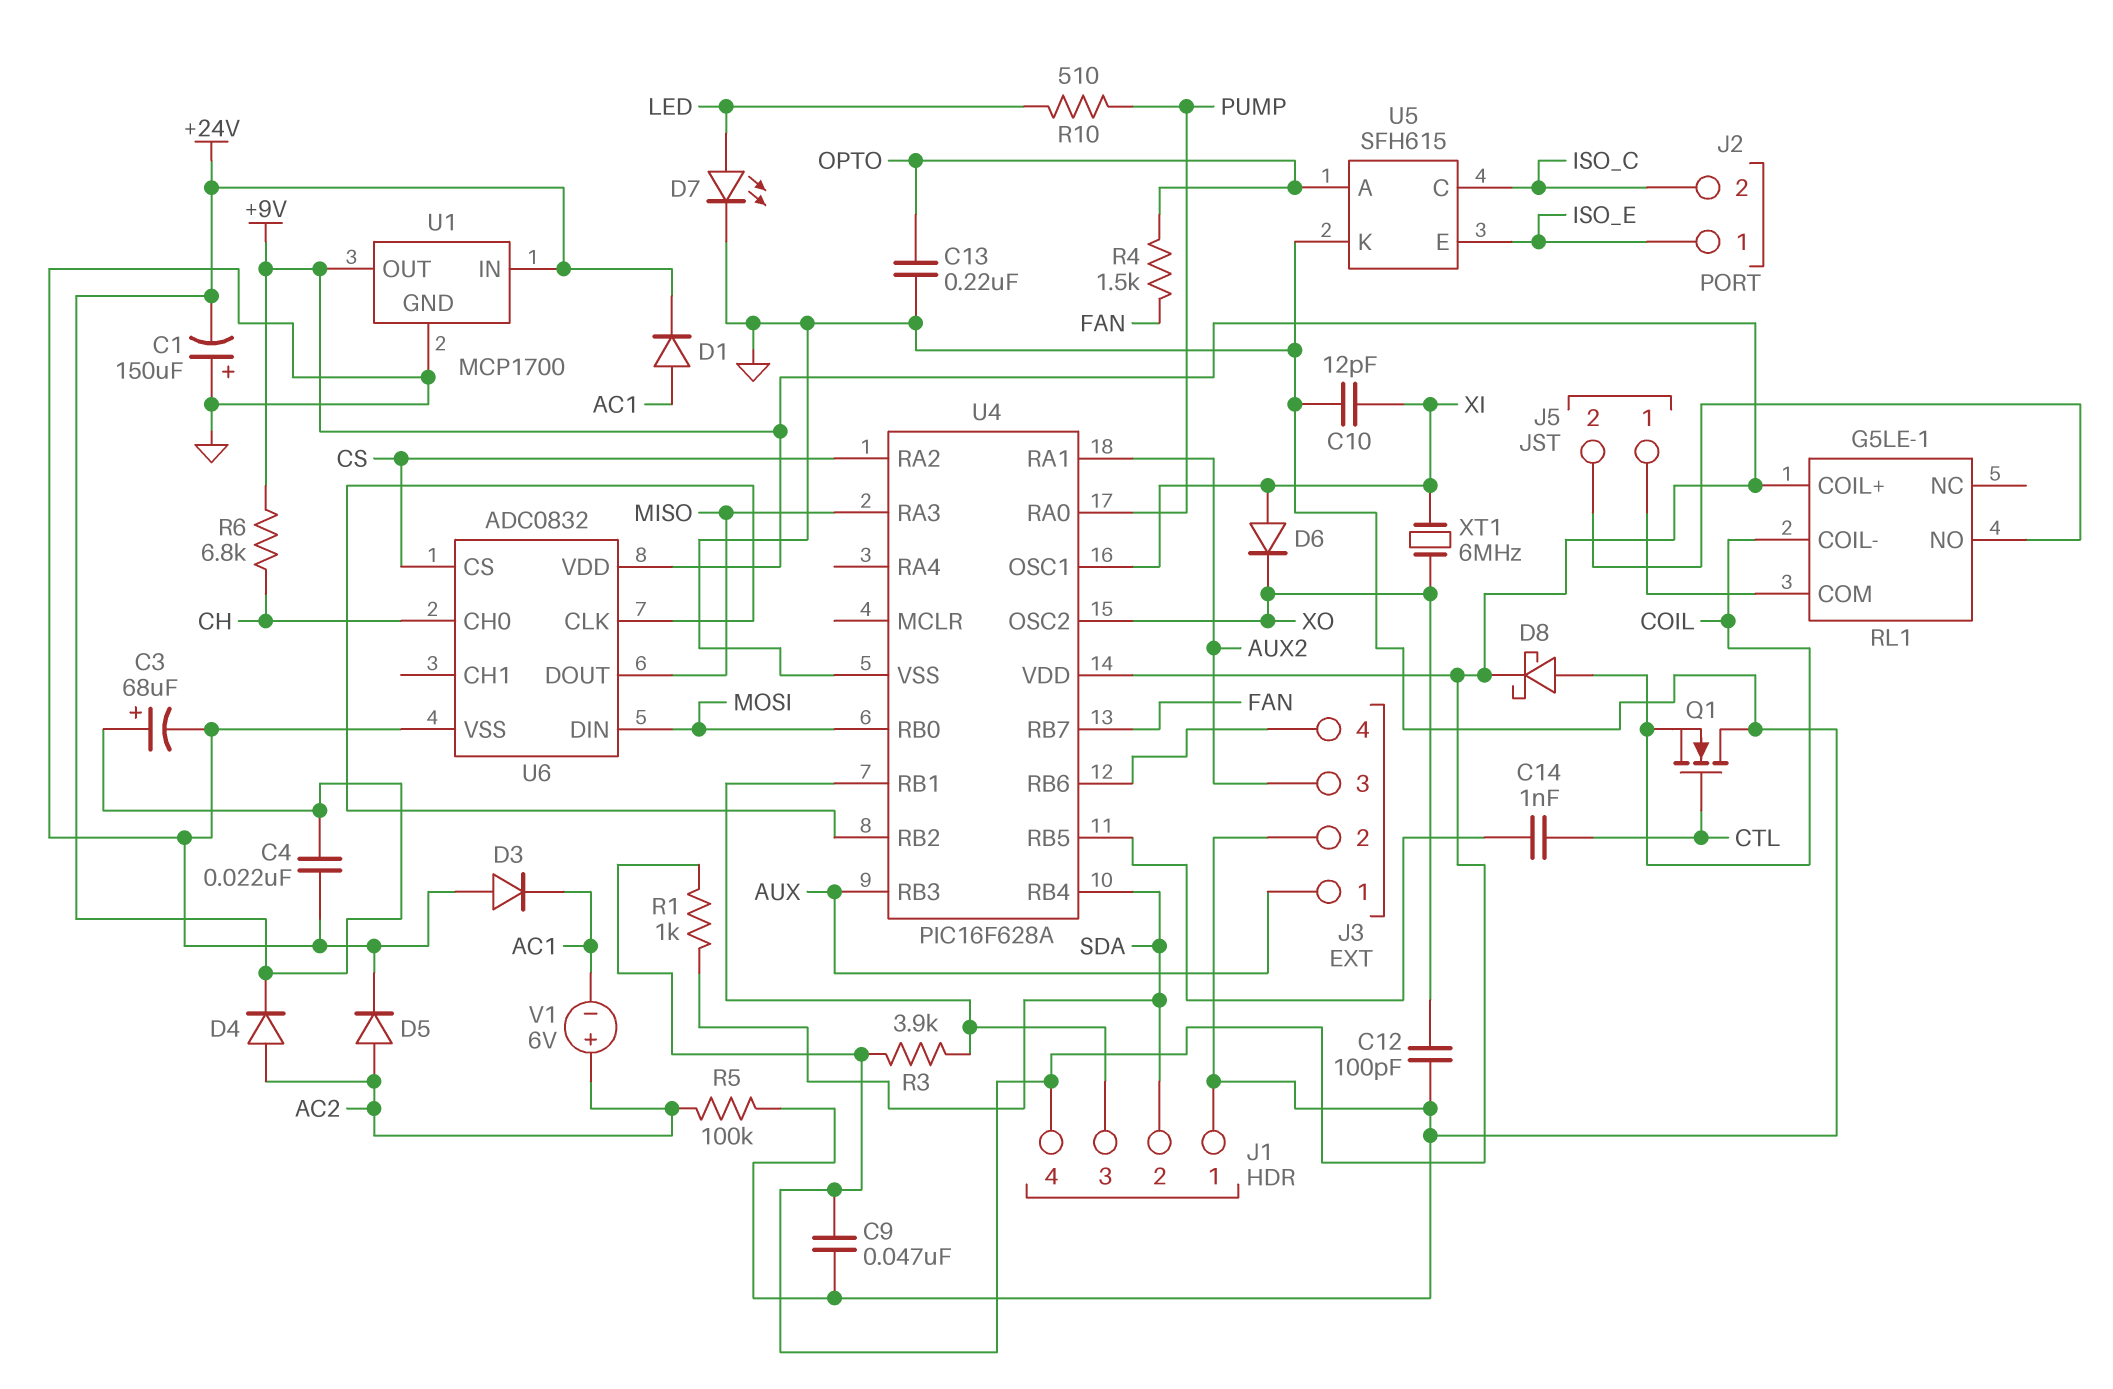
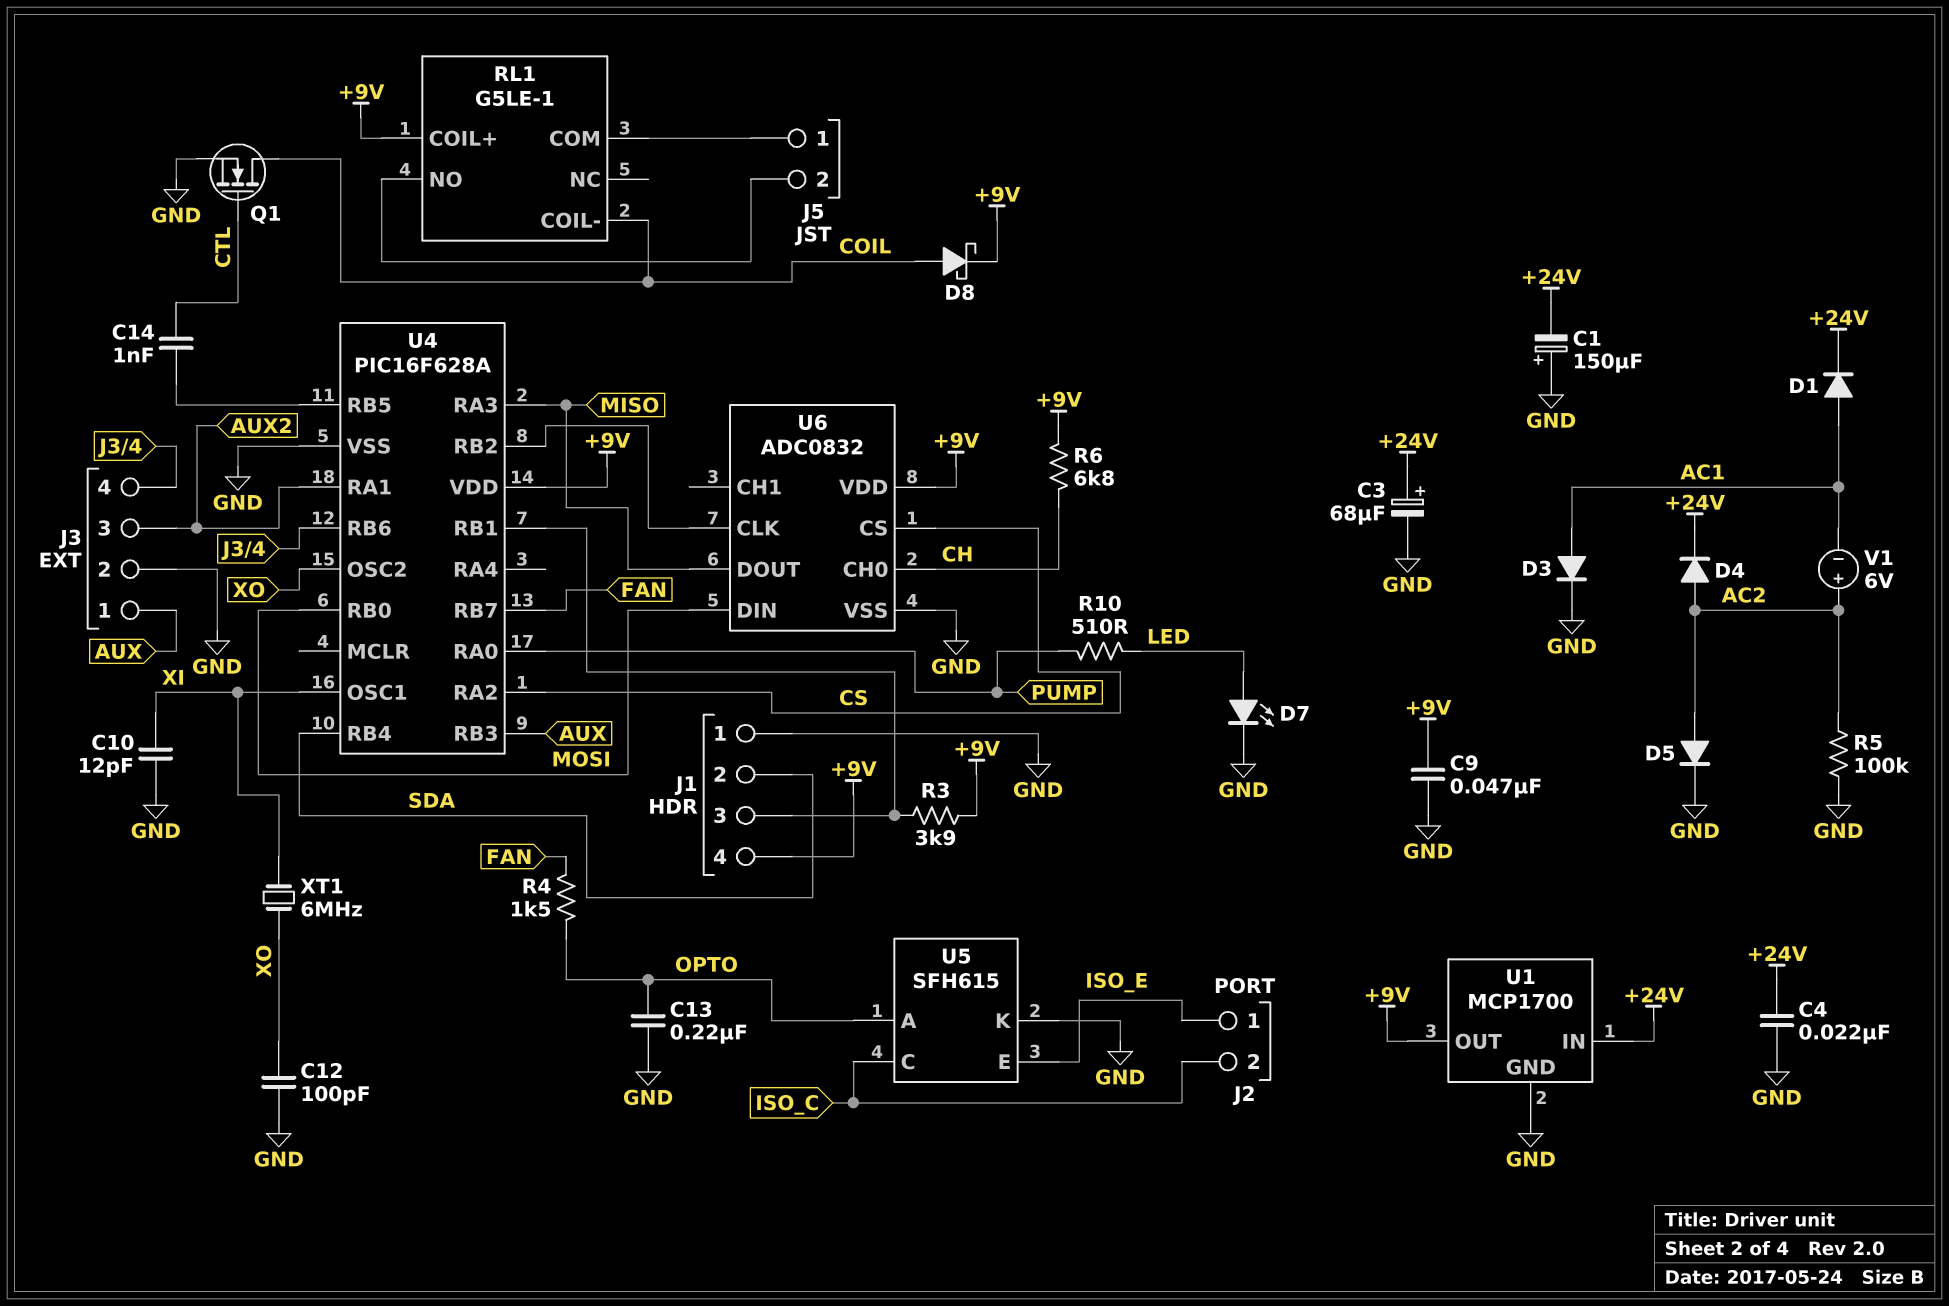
D3: diode (A GND, K AC1) -> diode (A AC1, K GND)
D6: diode (A XI, K XO) -> none
Q1: NMOS (G CTL, D GND, S COIL) -> NMOS (G CTL, D COIL, S GND)
R1: 1k (+9V, SDA) -> none

